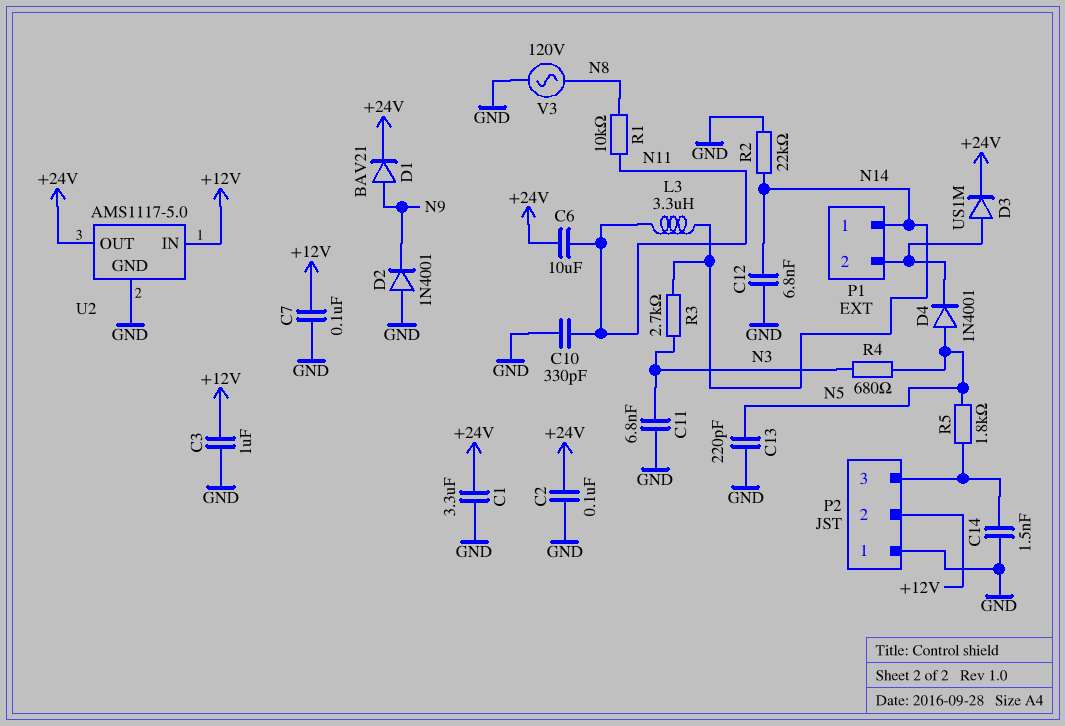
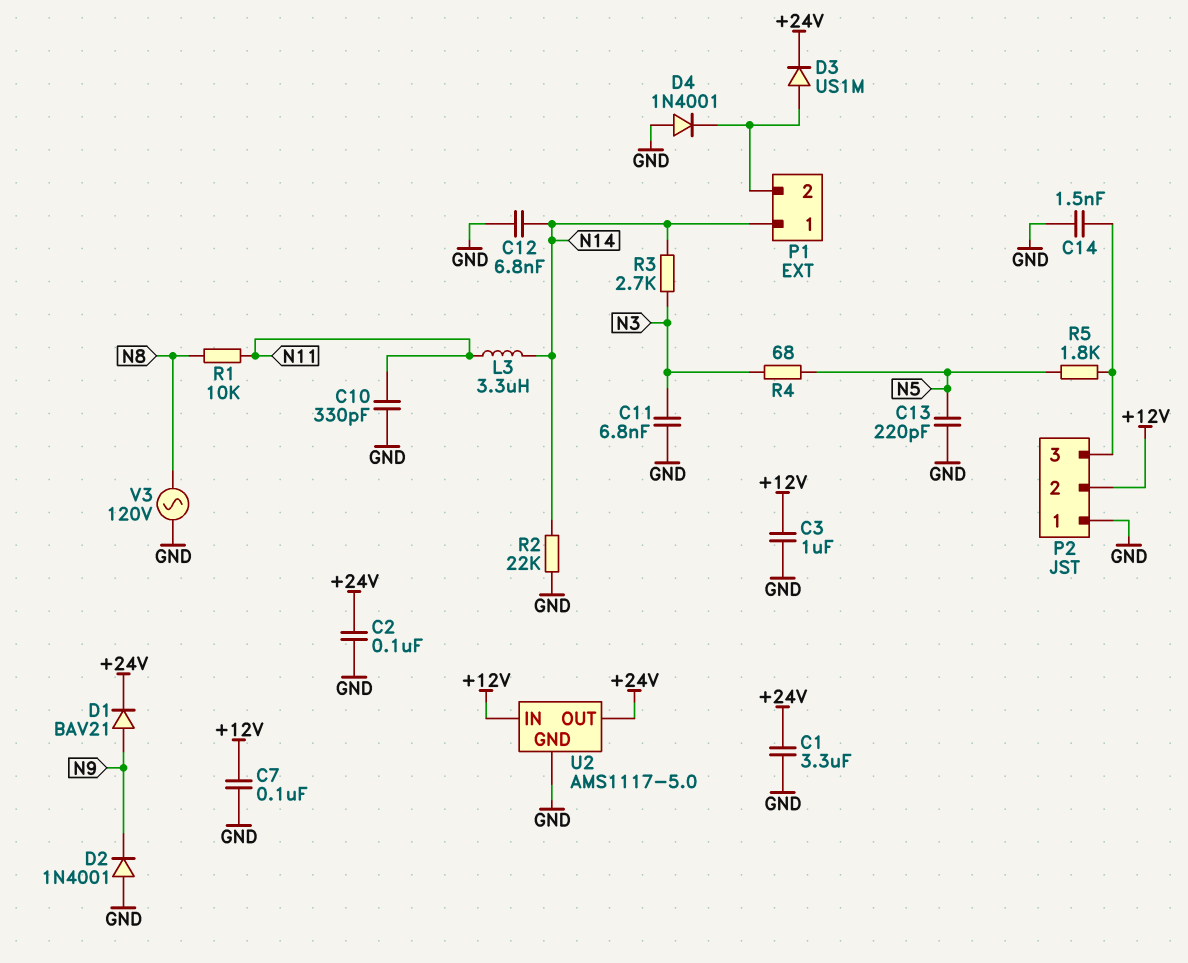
C6: 10uF (+24V, N11) -> none
D4: diode 1N4001 (A N5, K P1/2) -> diode 1N4001 (A GND, K P1/2)
R4: 680 (N3, N5) -> 68 (N3, N5)

